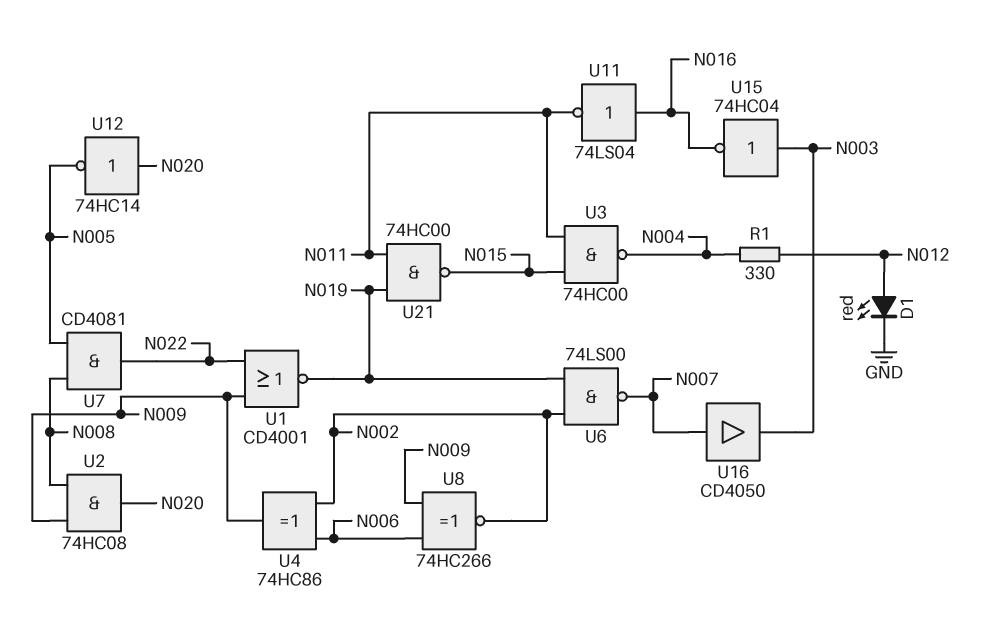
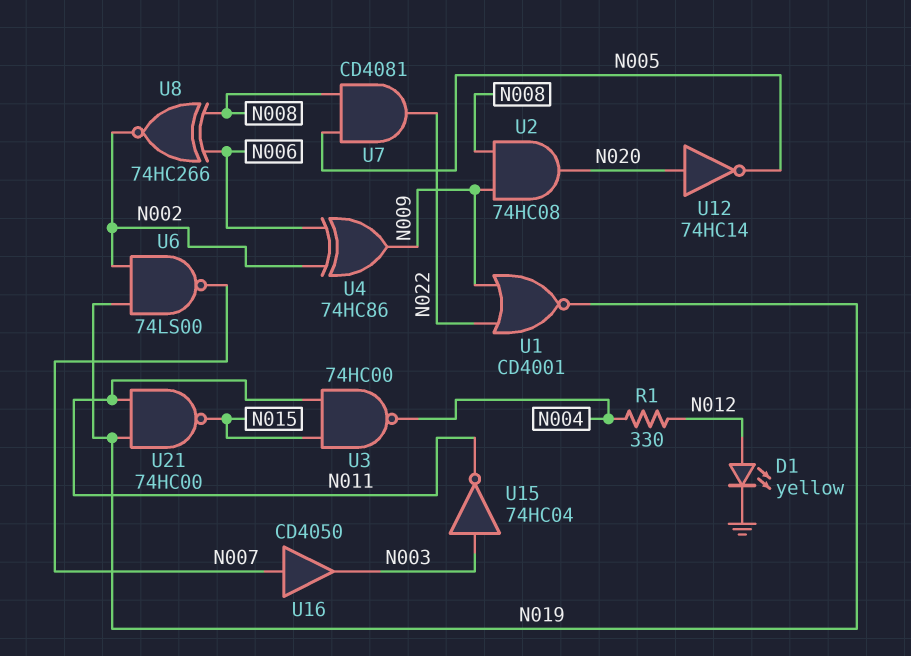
D1: LED red (A N012, K GND) -> LED yellow (A N012, K GND)
U8: XNOR 74HC266 (in N006, in N009, out N002) -> XNOR 74HC266 (in N006, in N008, out N002)
U11: NOT 74LS04 (in N016, out N011) -> none
U15: NOT 74HC04 (in N003, out N016) -> NOT 74HC04 (in N003, out N011)

